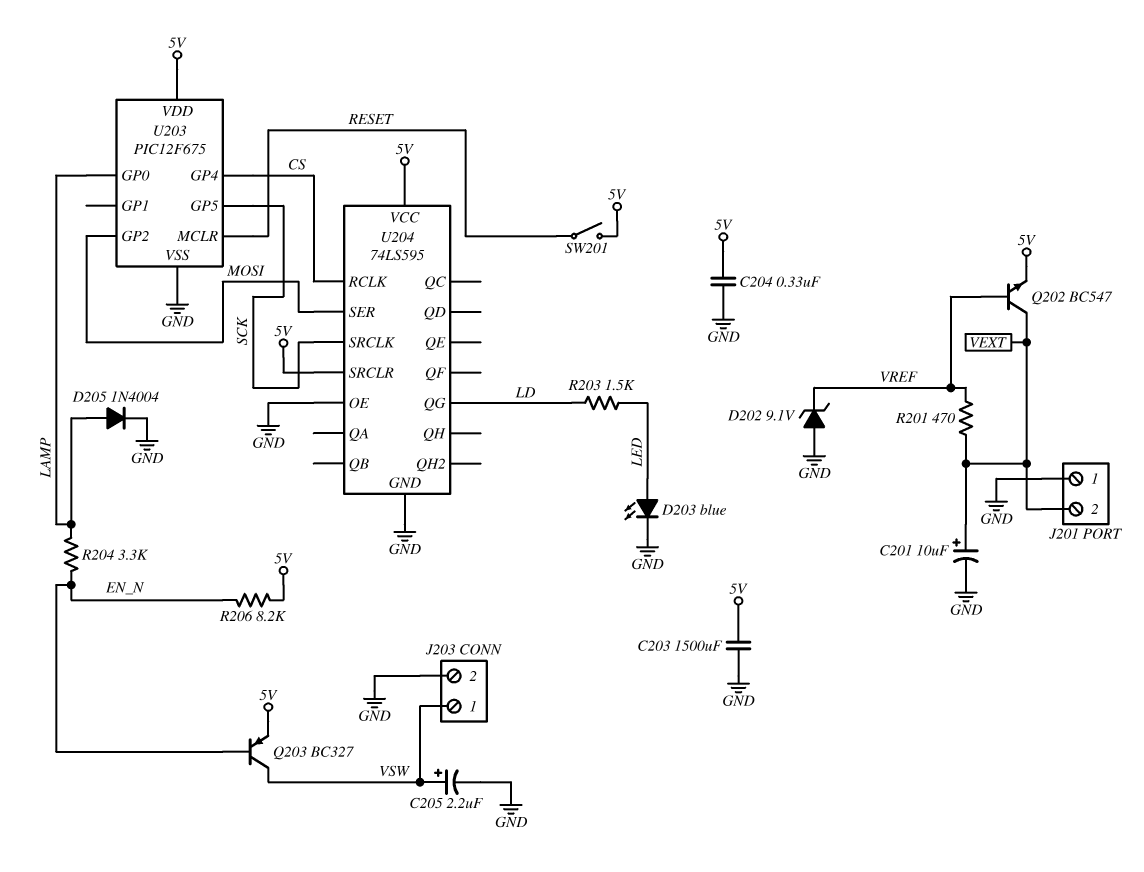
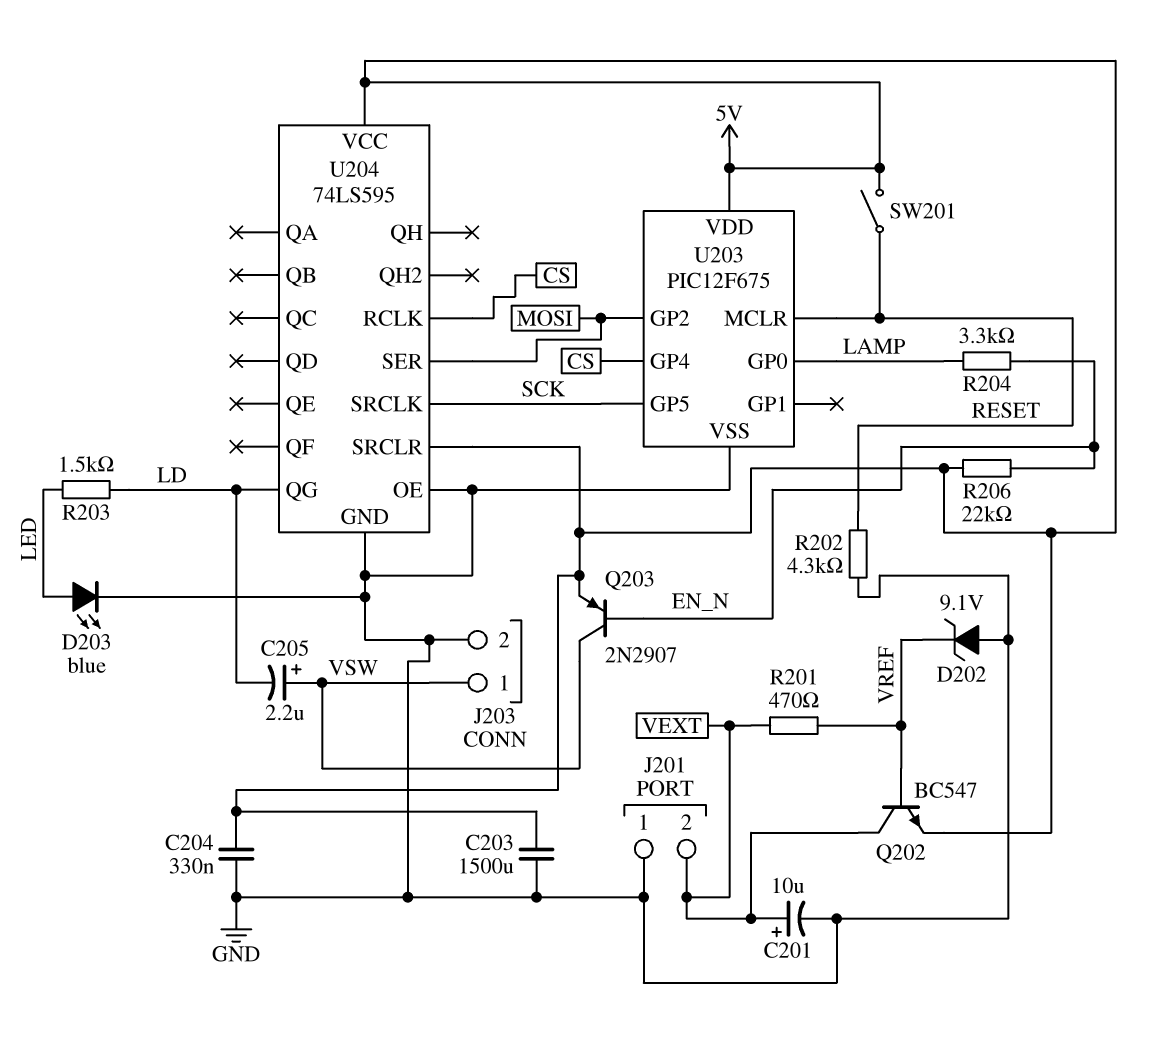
C205: 2.2uF (plus VSW, minus GND) -> 2.2uF (plus VSW, minus LD)
D205: diode 1N4004 (A LAMP, K GND) -> none
Q203: PNP BC327 (B EN_N, C VSW, E 5V) -> PNP 2N2907 (B EN_N, C VSW, E 5V)
R202: none -> 4.3k (GND, RESET)
R206: 8.2k (5V, EN_N) -> 22k (5V, EN_N)

